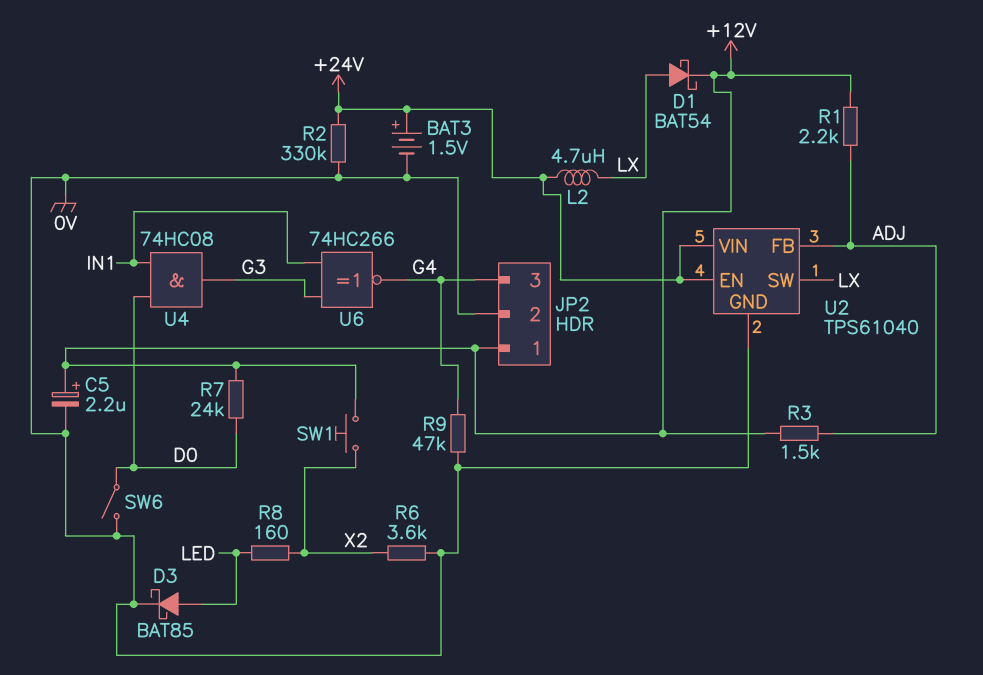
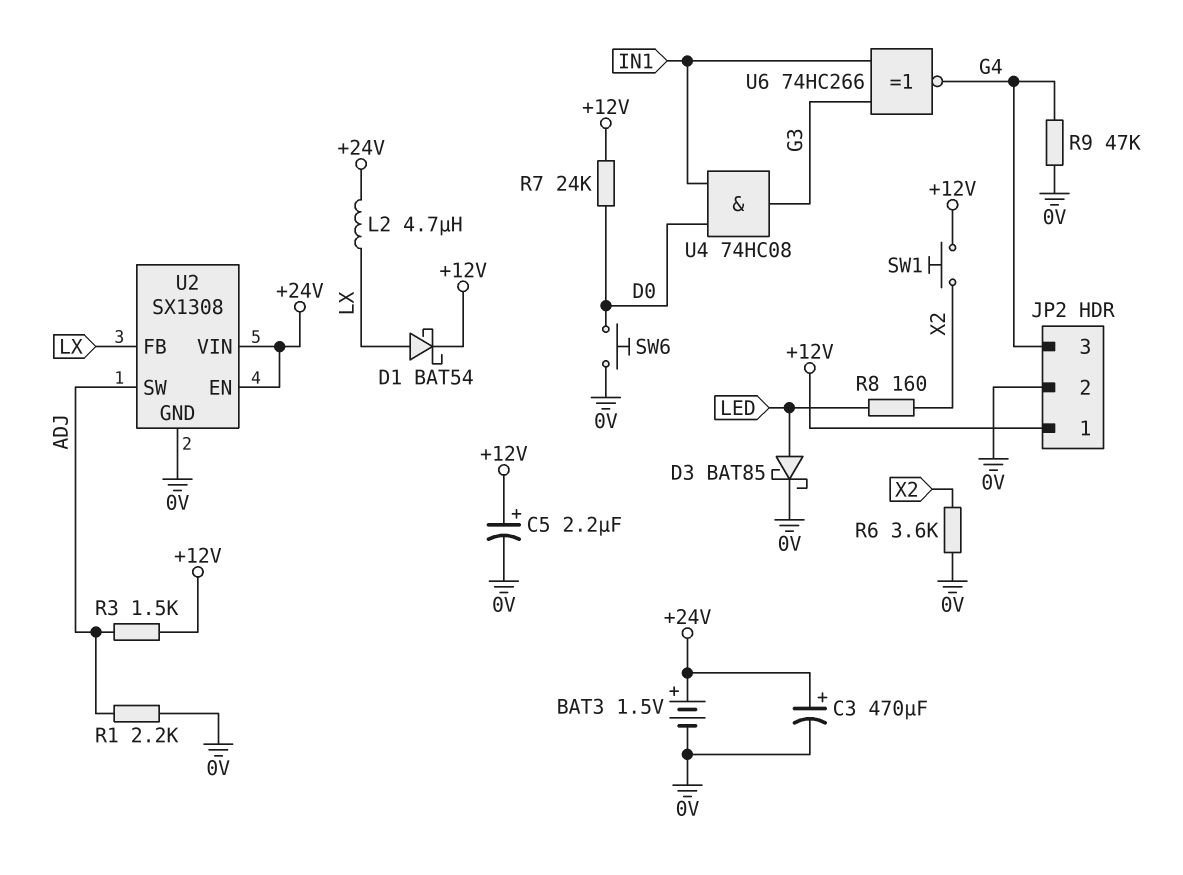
C3: none -> 470uF (plus +24V, minus 0V)
R1: 2.2k (+12V, ADJ) -> 2.2k (0V, ADJ)
R2: 330k (+24V, 0V) -> none
SW6: switch (0V, D0) -> button (0V, D0)
U2: TPS61040 -> SX1308
U2 pin FB: ADJ -> LX
U2 pin SW: LX -> ADJ

